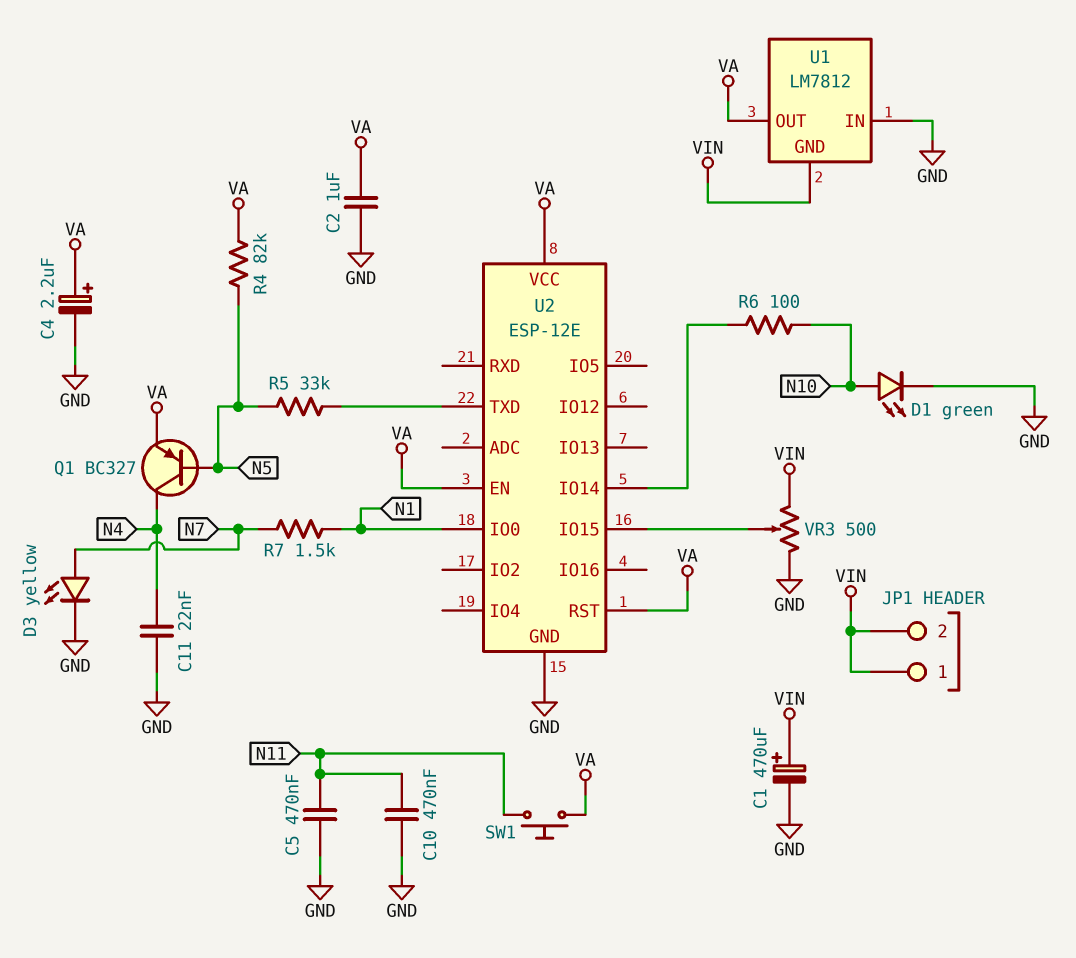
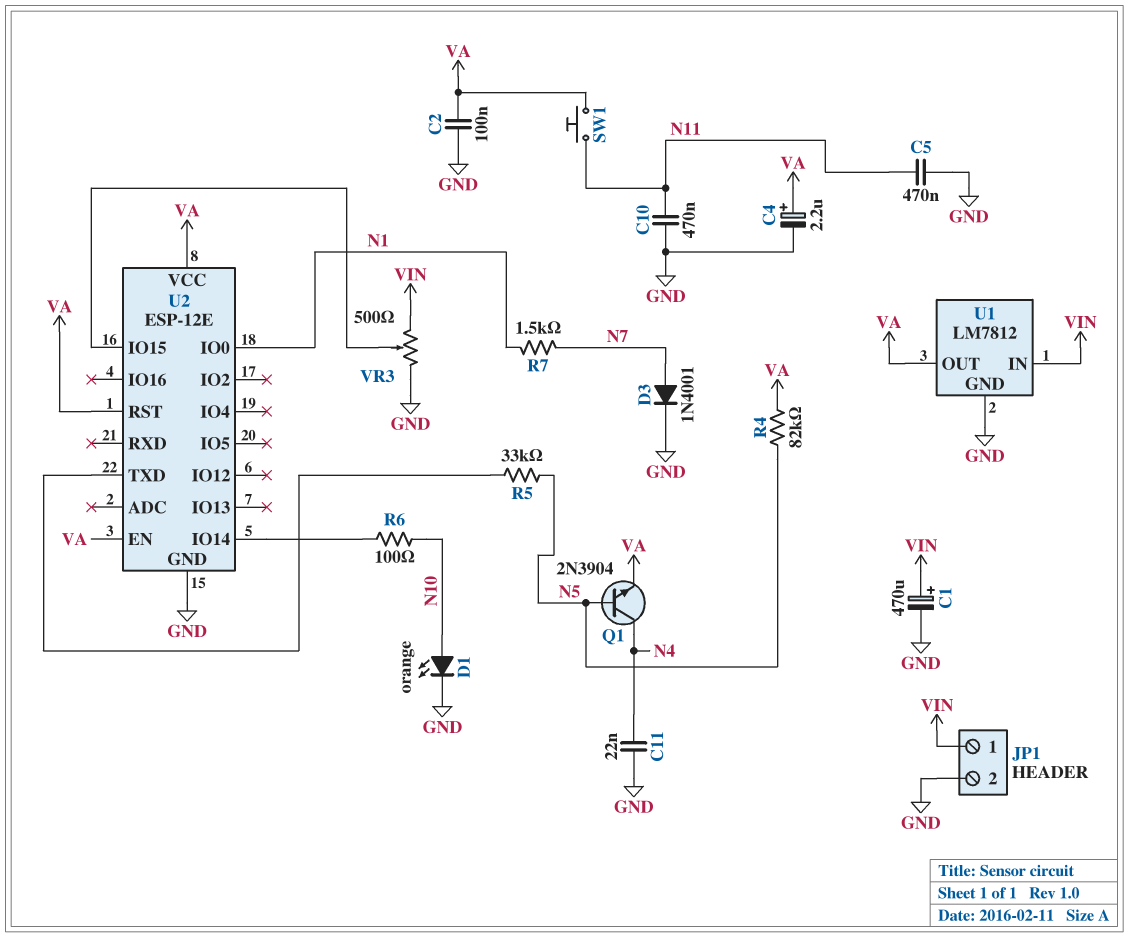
C2: 1uF (GND, VA) -> 100nF (GND, VA)
D1: LED green (A N10, K GND) -> LED orange (A N10, K GND)
D3: LED yellow (A N7, K GND) -> diode 1N4001 (A N7, K GND)
JP1 pin 2: VIN -> GND
Q1: PNP BC327 (B N5, C N4, E VA) -> NPN 2N3904 (B N5, C N4, E VA)
U1 pin GND: VIN -> GND
U1 pin IN: GND -> VIN

